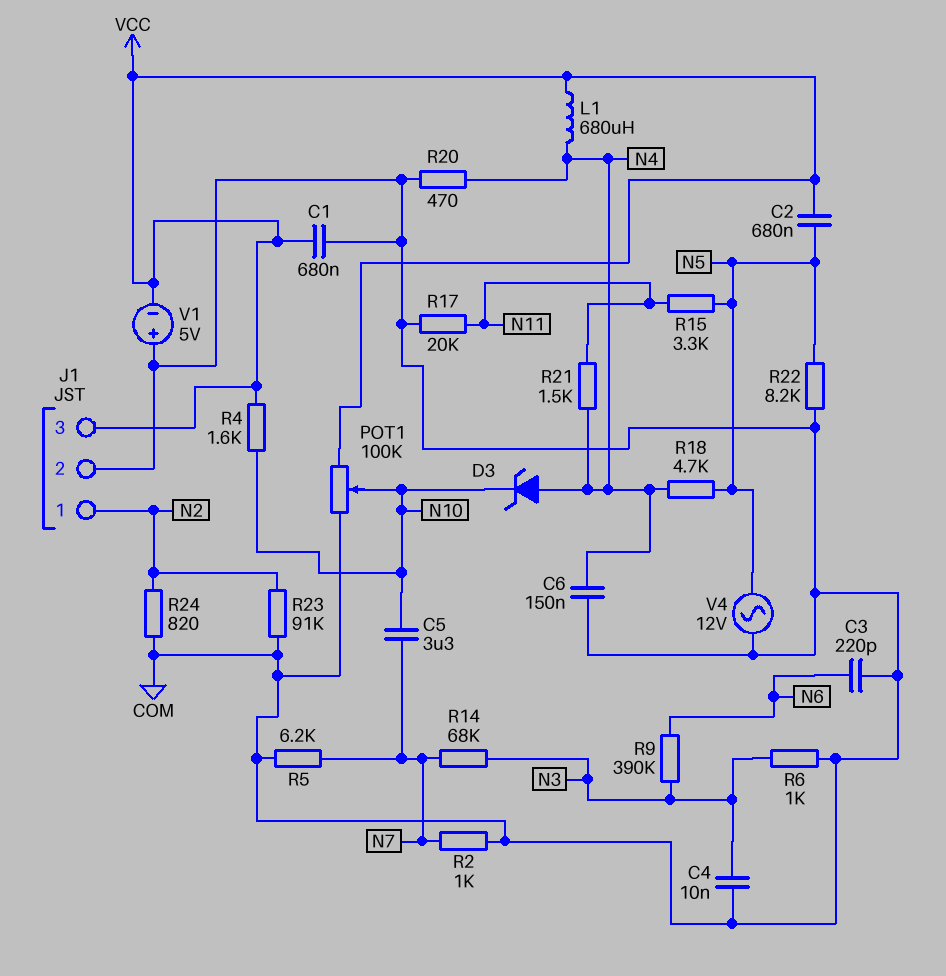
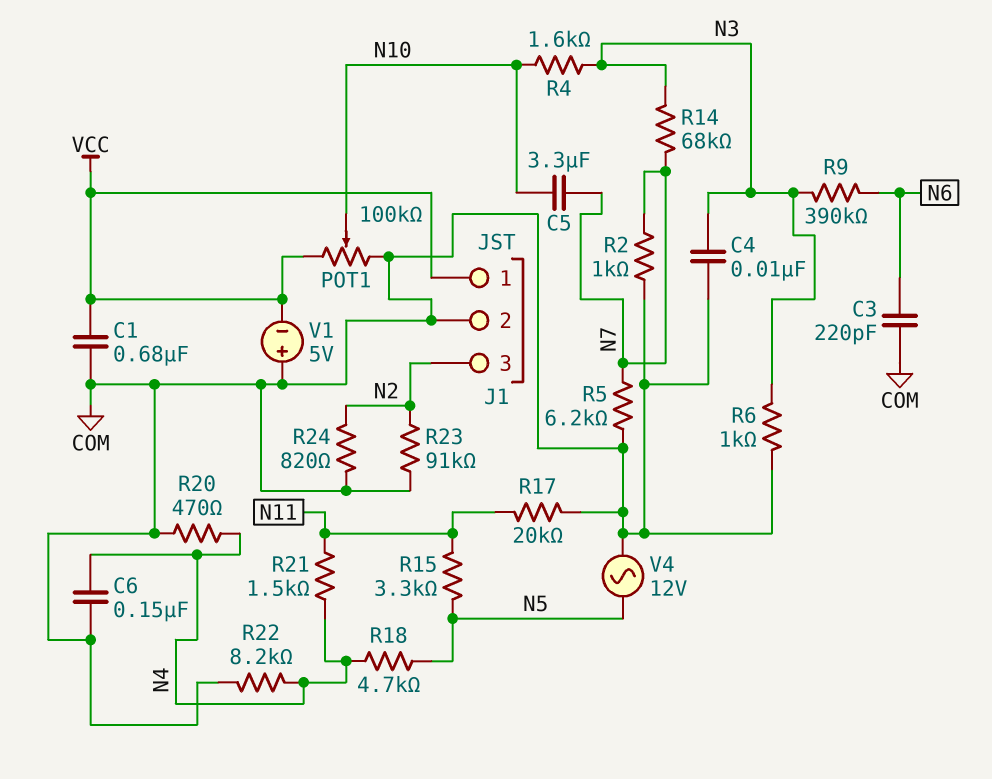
C2: 680nF (N5, VCC) -> none
D3: zener (A N4, K N10) -> none
J1 pin 1: N2 -> VCC
J1 pin 3: VCC -> N2
L1: 680uH (N4, VCC) -> none
R4: 1.6k (N10, VCC) -> 1.6k (N3, N10)
R22: 8.2k (COM, N5) -> 8.2k (COM, N4)

